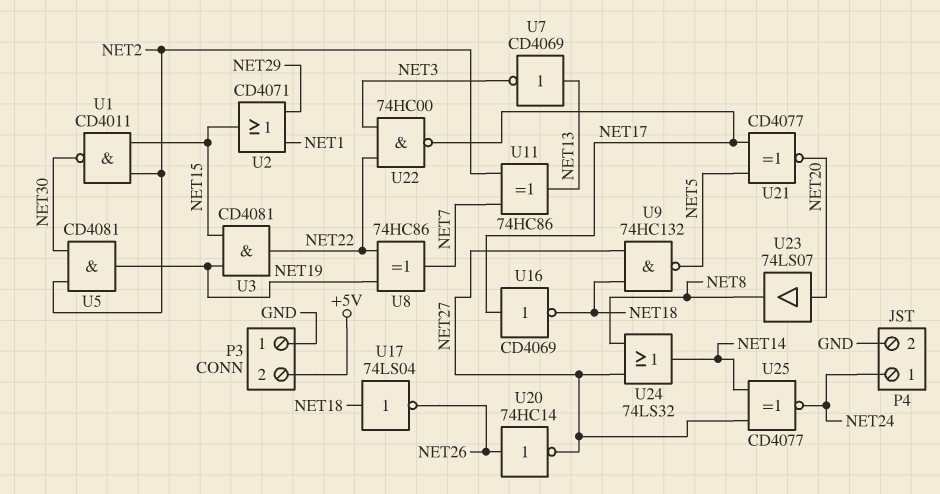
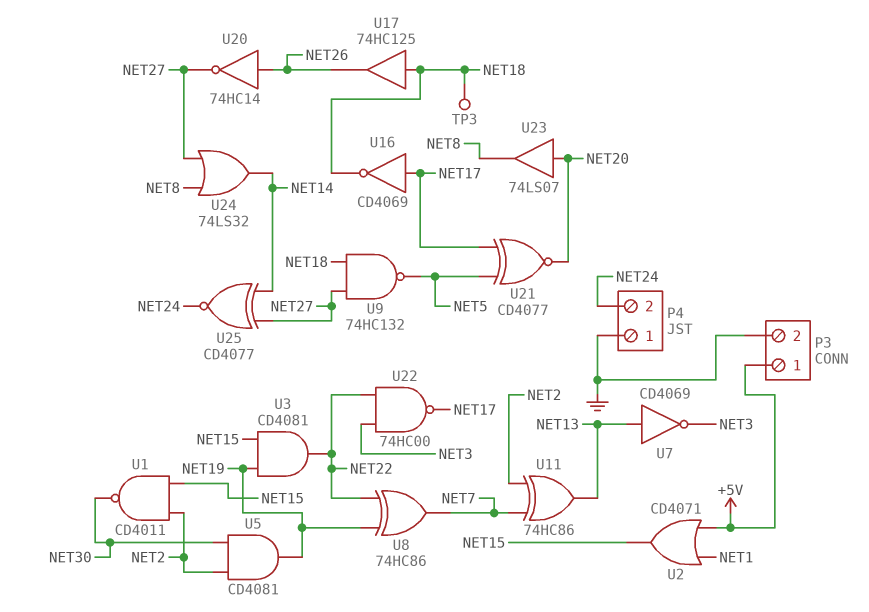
P3 pin 1: GND -> +5V
P3 pin 2: +5V -> GND
P4 pin 1: NET24 -> GND
P4 pin 2: GND -> NET24
TP3: none -> test point (NET18)
U2: OR CD4071 (in NET1, in NET29, out NET15) -> OR CD4071 (in +5V, in NET1, out NET15)
U17: NOT 74LS04 (in NET18, out NET26) -> buffer 74HC125 (in NET18, out NET26)

